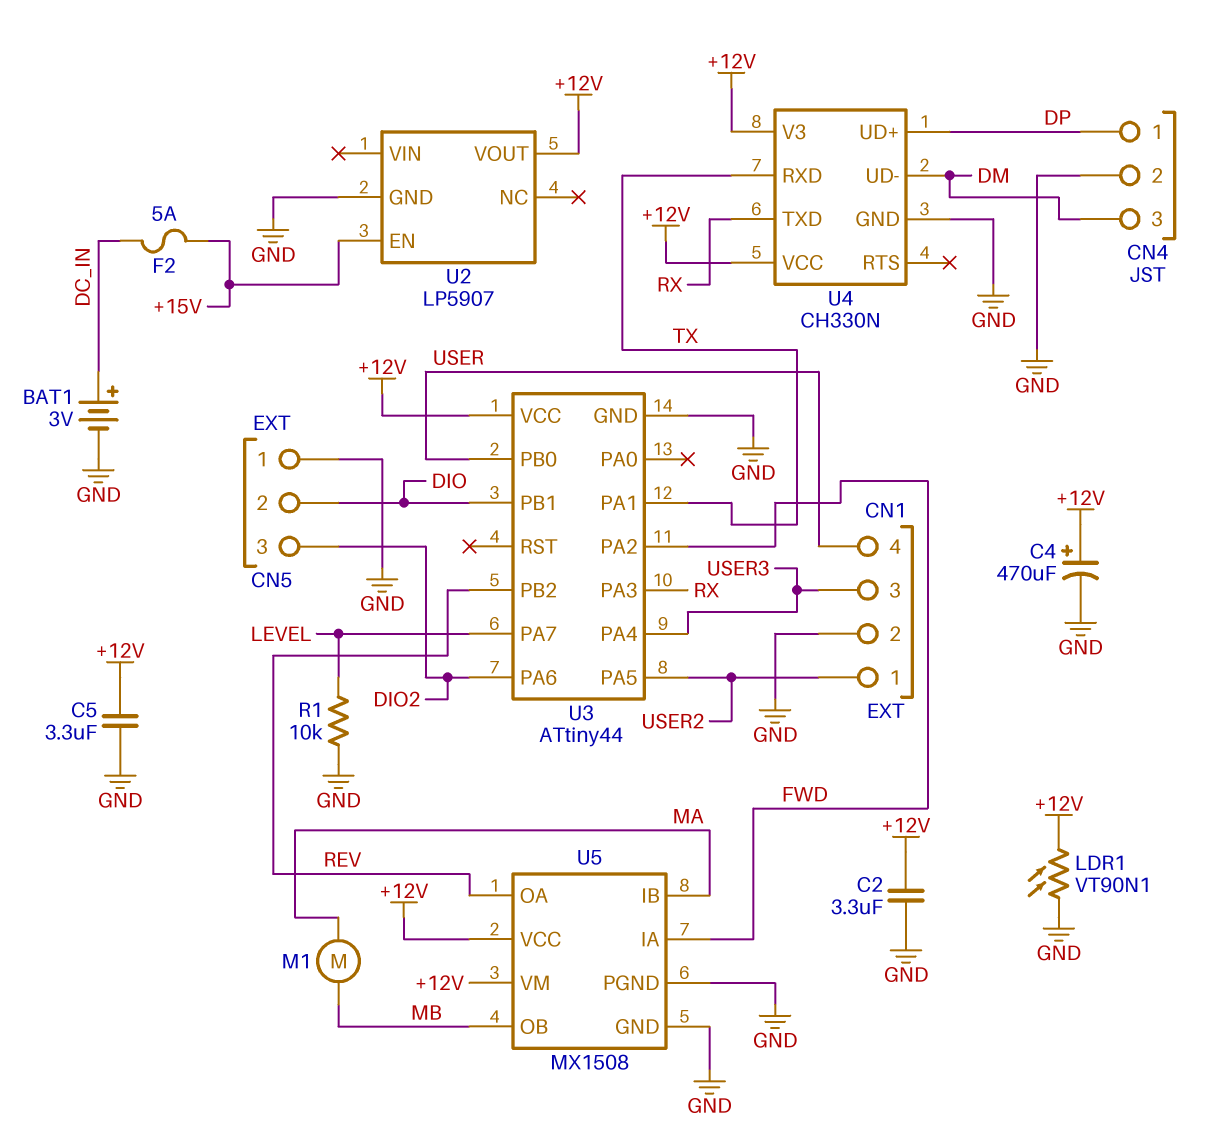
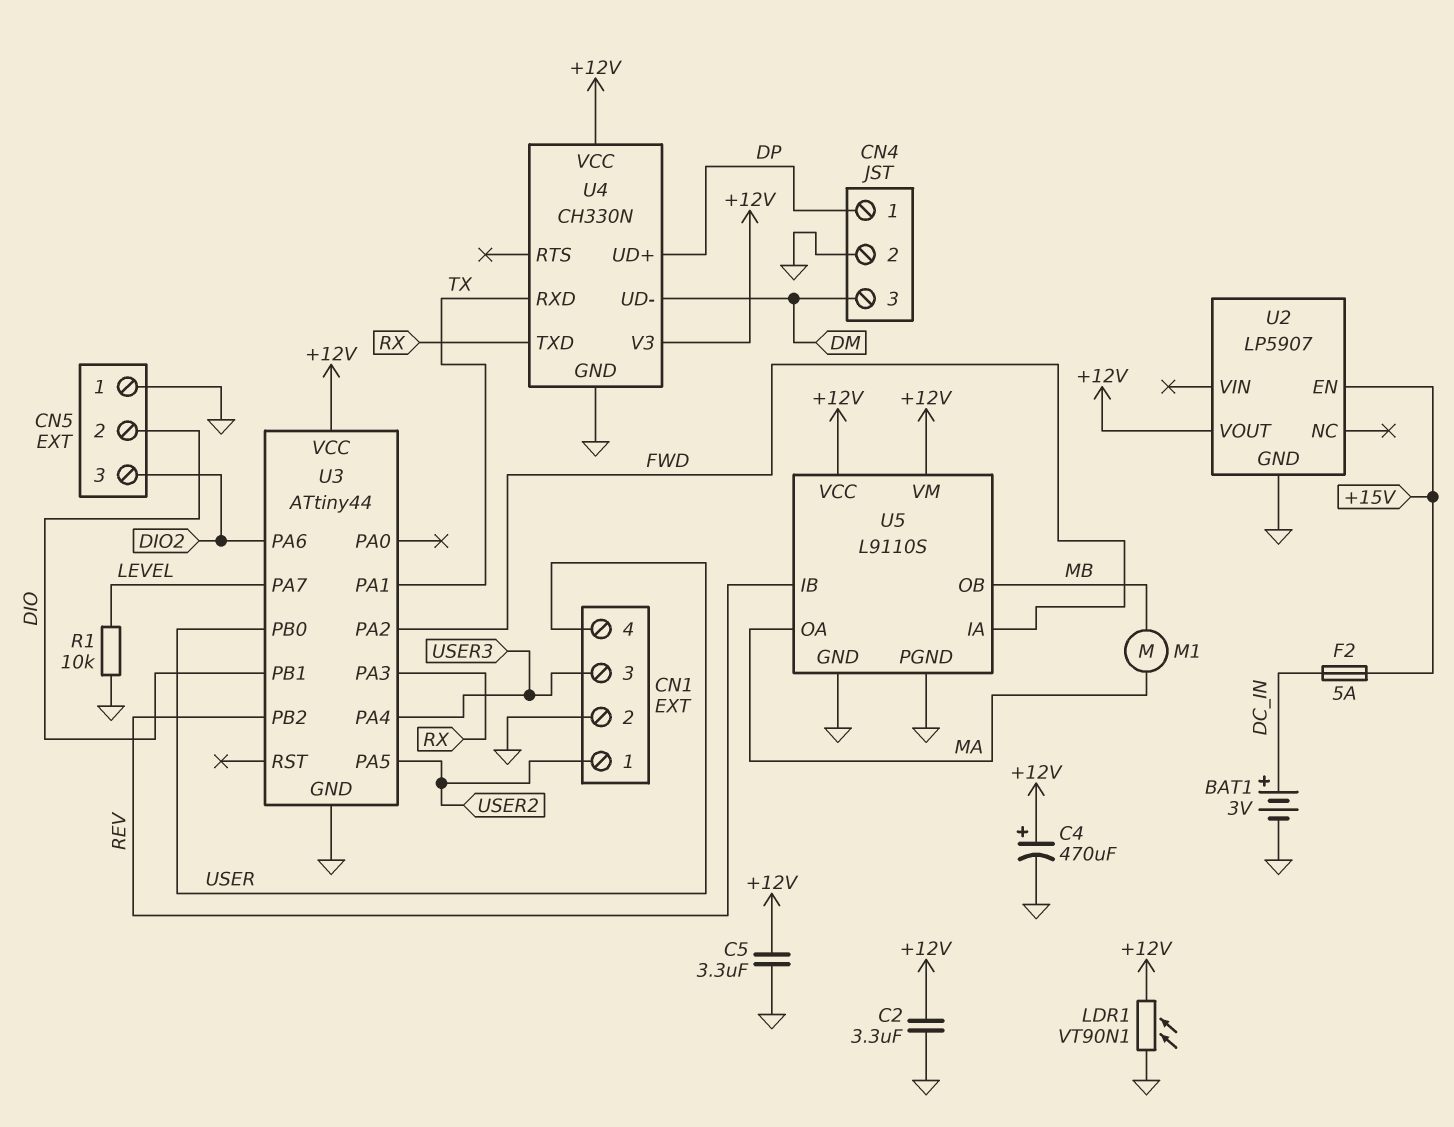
U5: MX1508 -> L9110S
U5 pin IB: MA -> REV
U5 pin OA: REV -> MA

